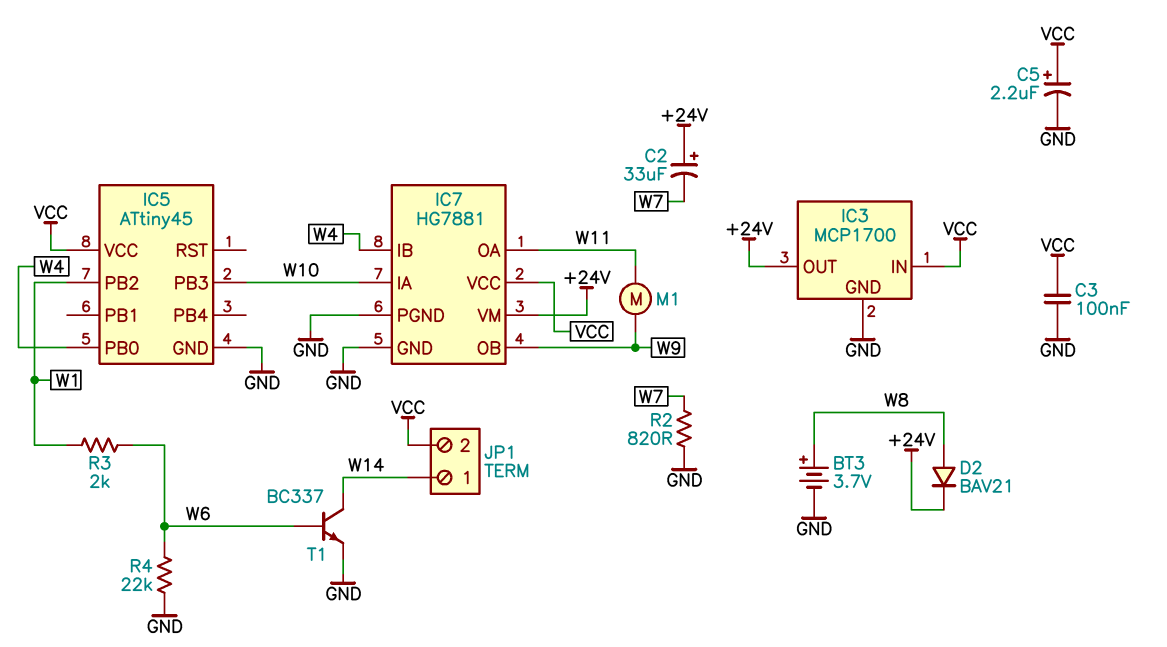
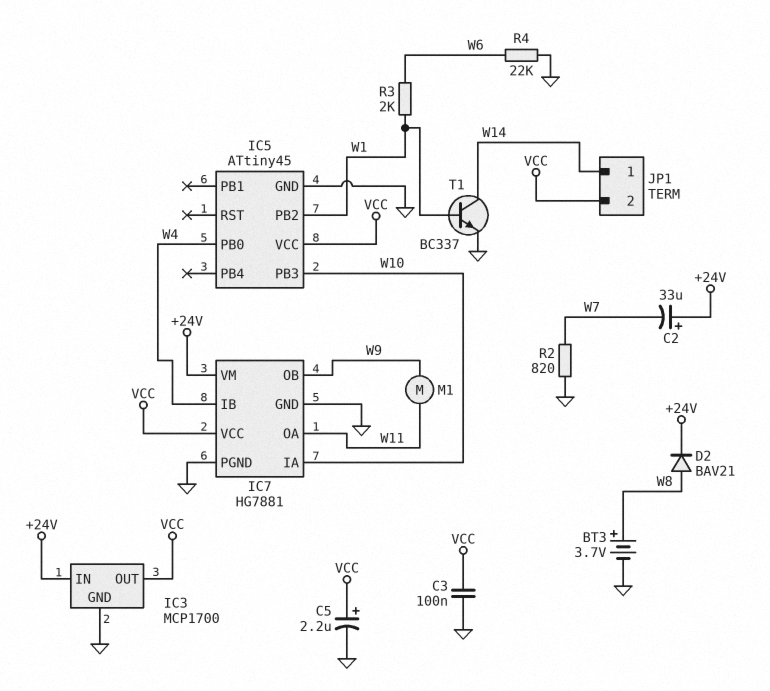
IC3 pin IN: VCC -> +24V
IC3 pin OUT: +24V -> VCC
T1: NPN BC337 (B W6, C W14, E GND) -> NPN BC337 (B W1, C W14, E GND)

